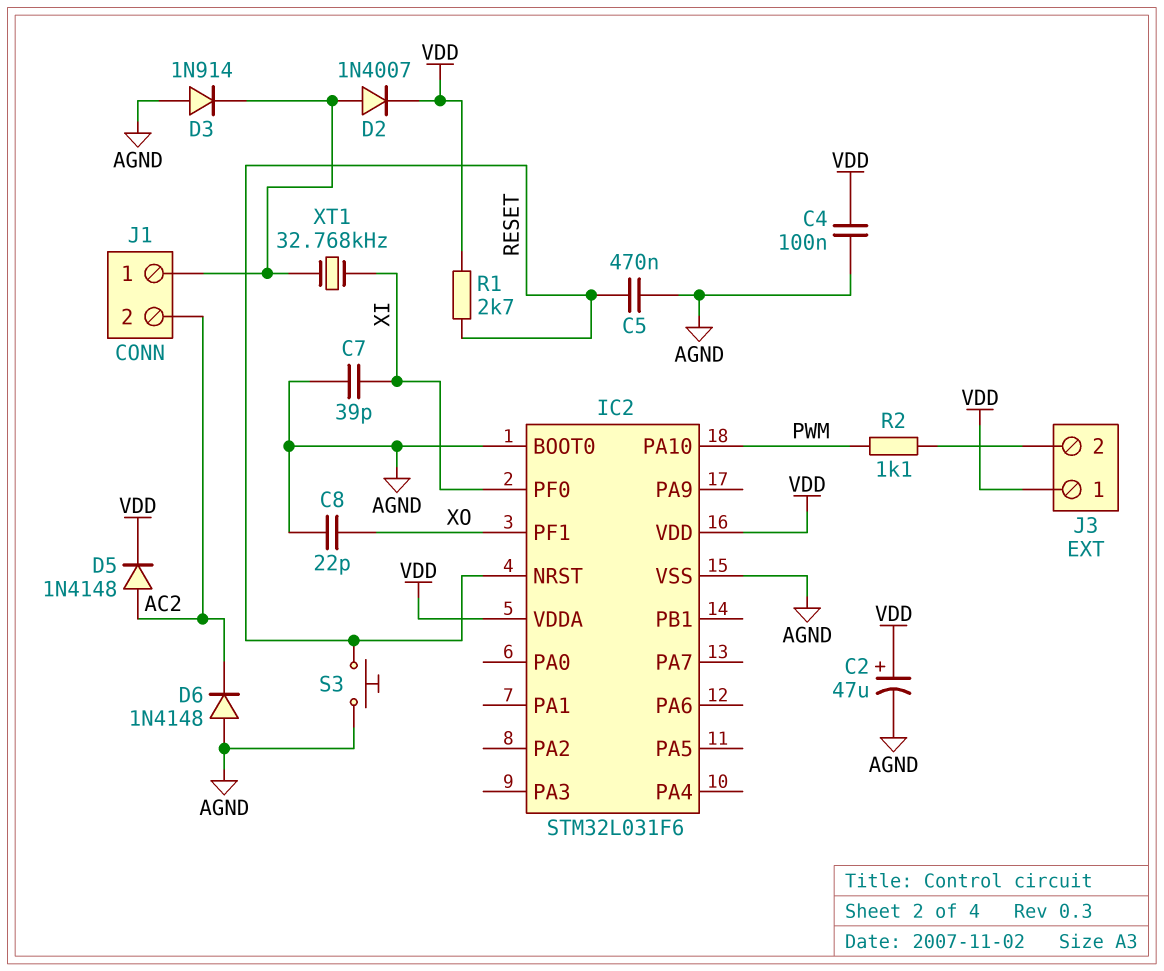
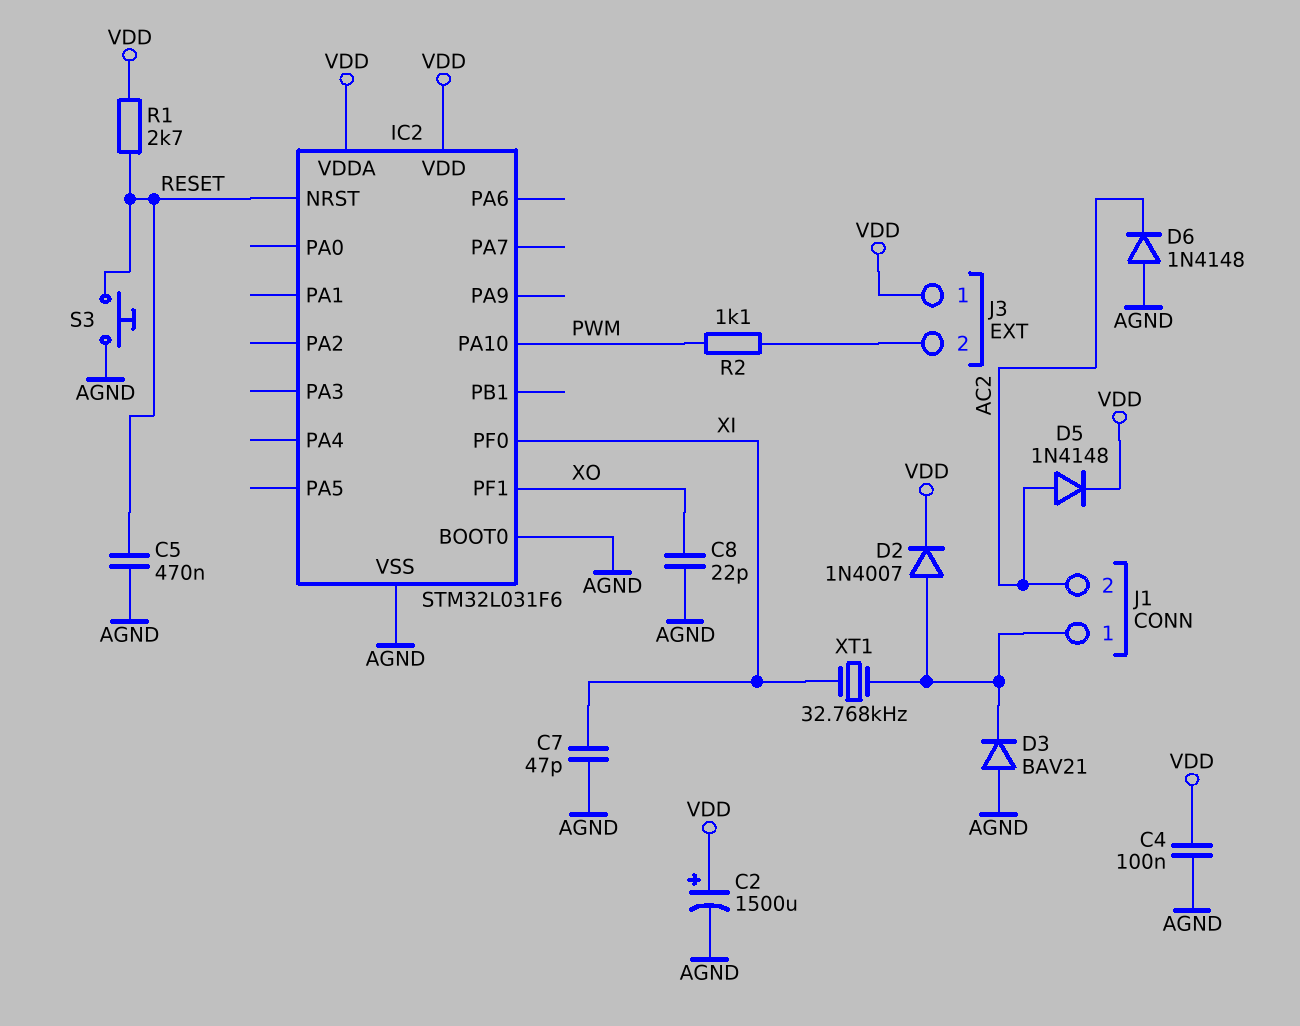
C2: 47uF (plus VDD, minus AGND) -> 1500uF (plus VDD, minus AGND)
C7: 39pF (AGND, XI) -> 47pF (AGND, XI)
D3: diode 1N914 (A AGND, K J1/1) -> diode BAV21 (A AGND, K J1/1)

